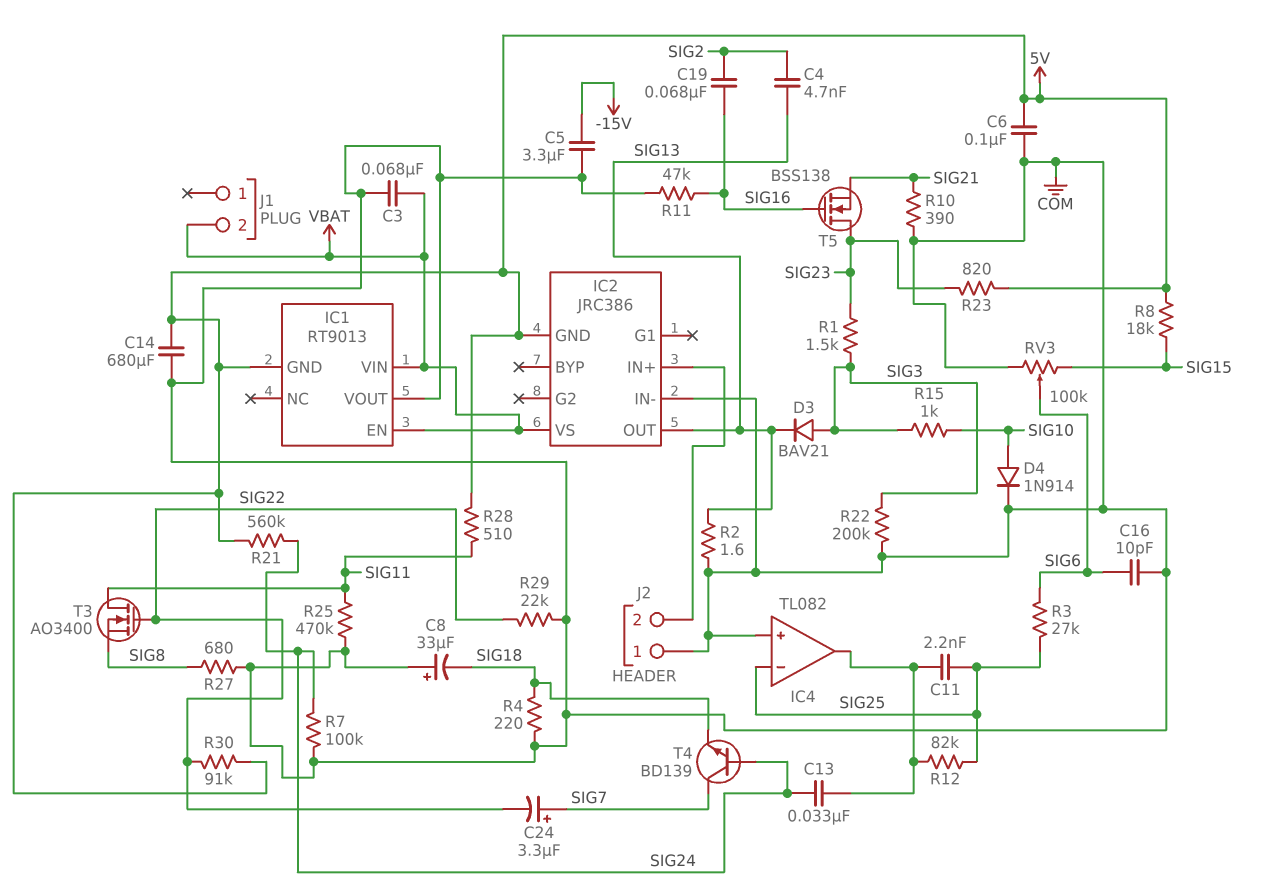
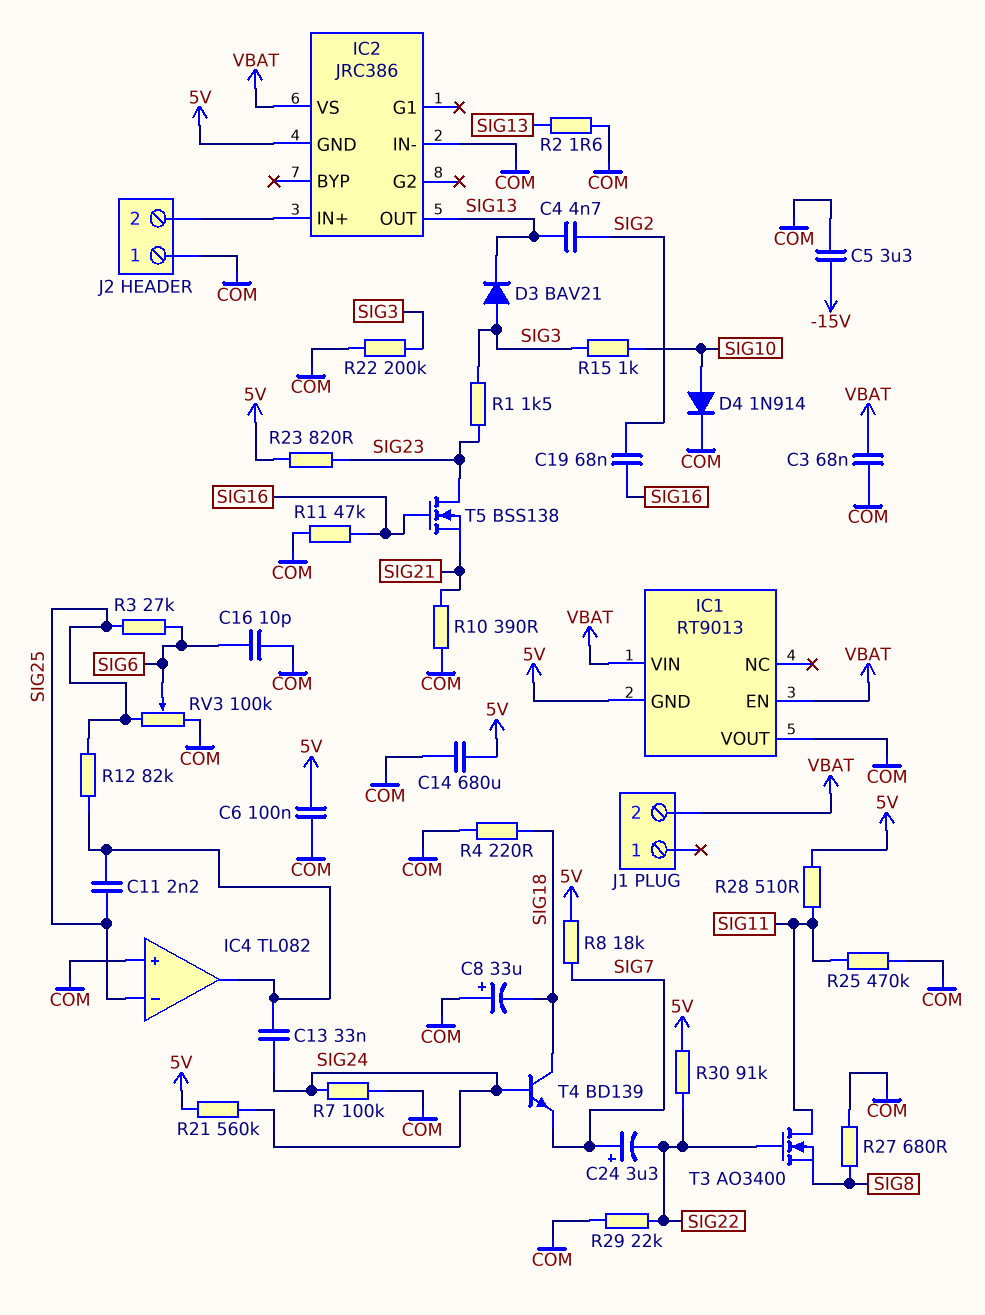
R8: 18k (5V, SIG15) -> 18k (5V, SIG7)
RV3: 100k (COM, SIG15, wiper SIG6) -> 100k (COM, SIG25, wiper SIG6)
T4: NPN BD139 (B SIG24, C SIG7, E SIG18) -> NPN BD139 (B SIG24, C SIG18, E SIG7)

